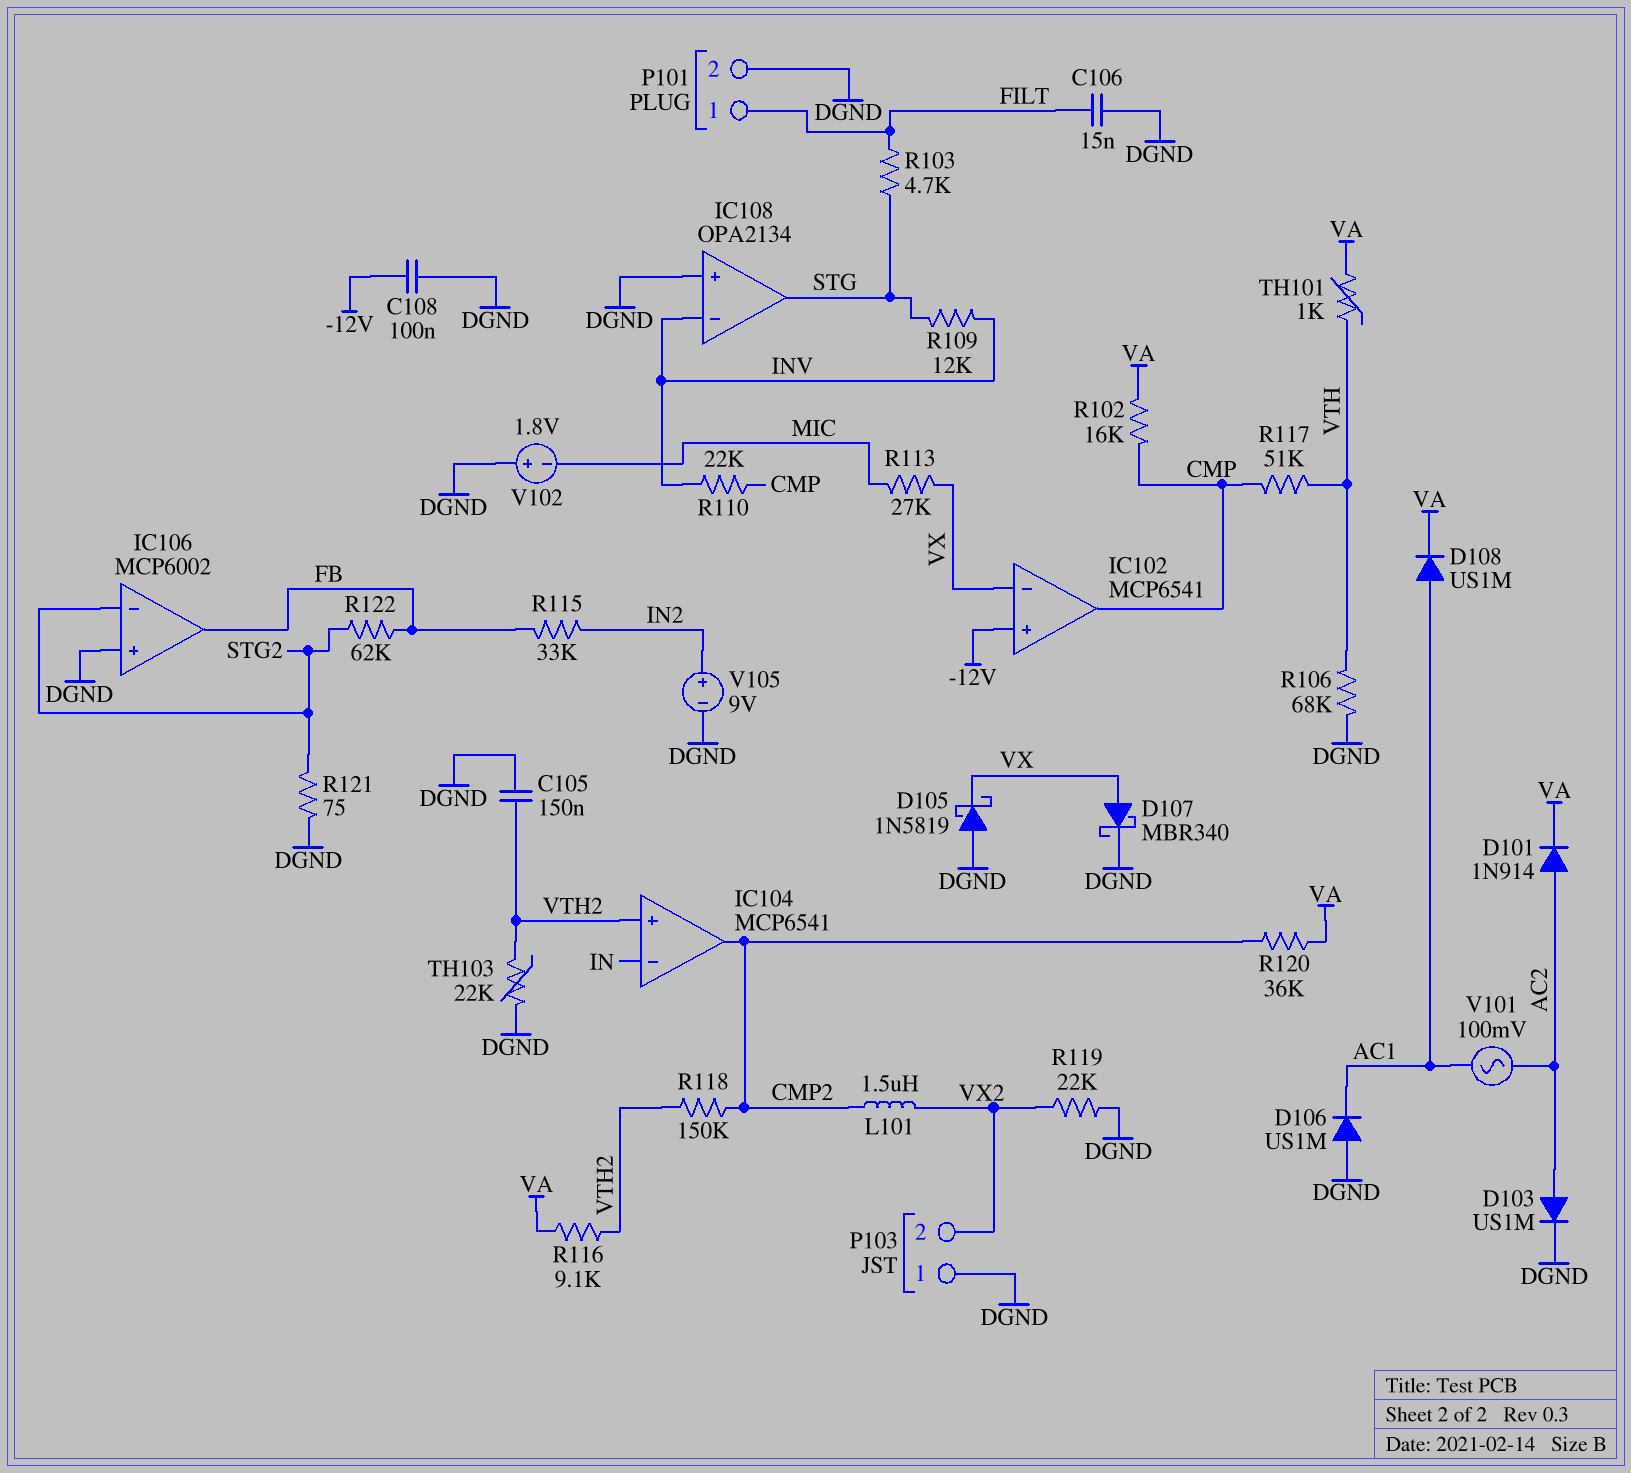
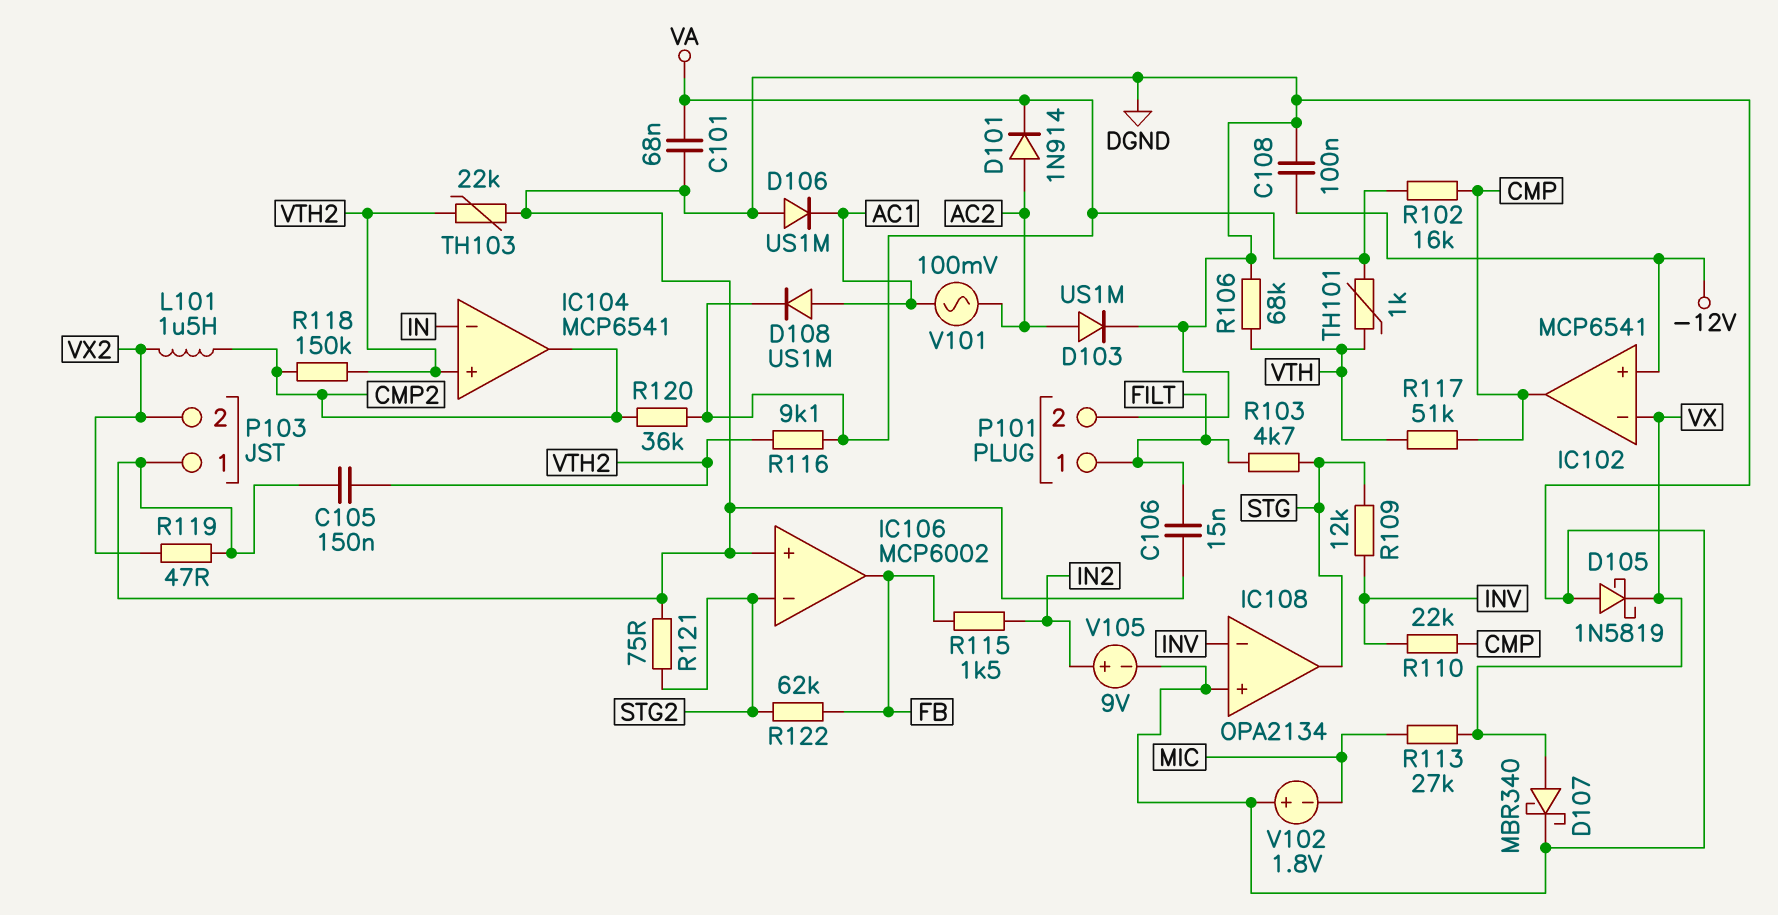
C101: none -> 68nF (DGND, VA)
R115: 33k (FB, IN2) -> 1.5k (FB, IN2)
R119: 22k (DGND, VX2) -> 47 (DGND, VX2)

